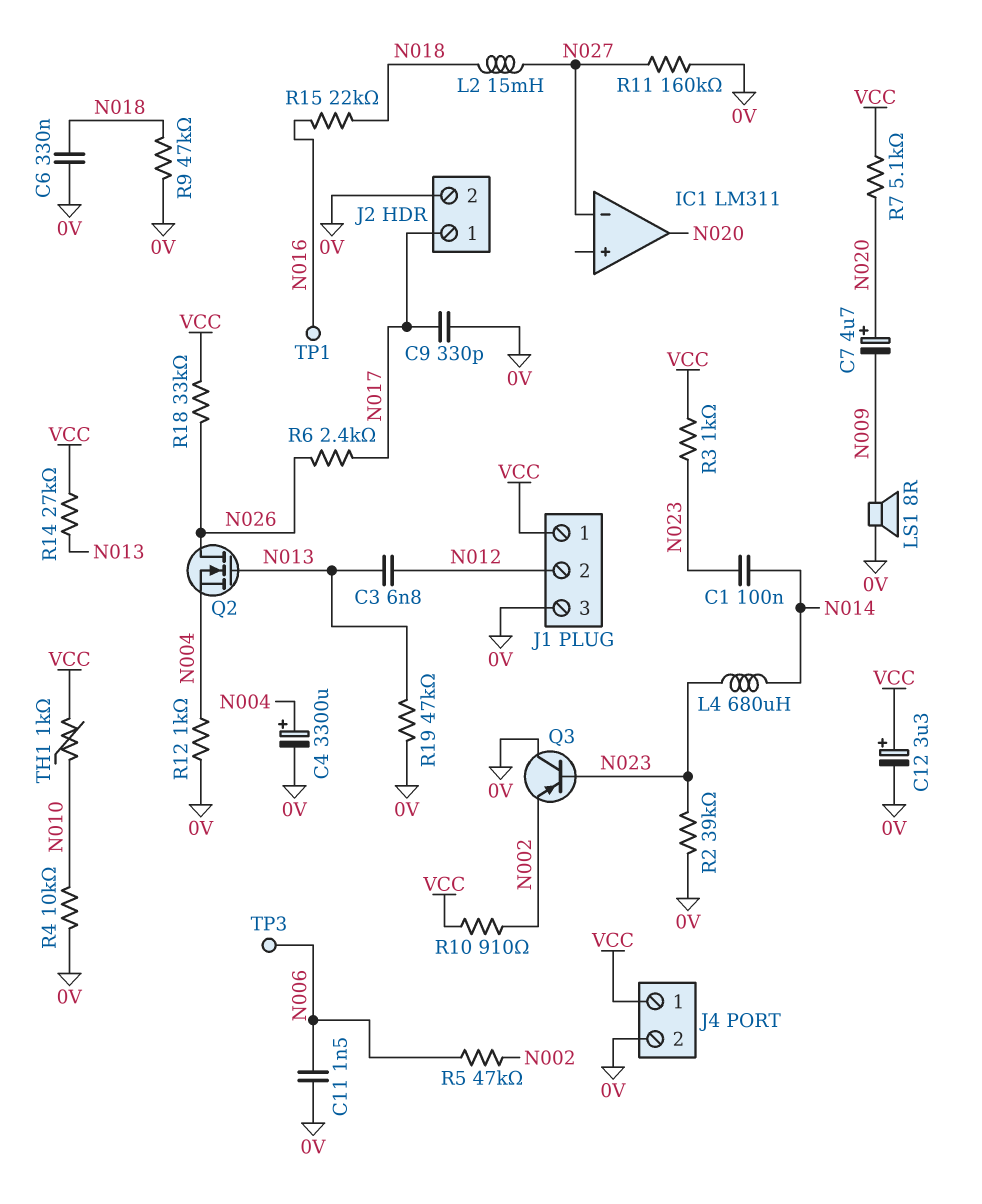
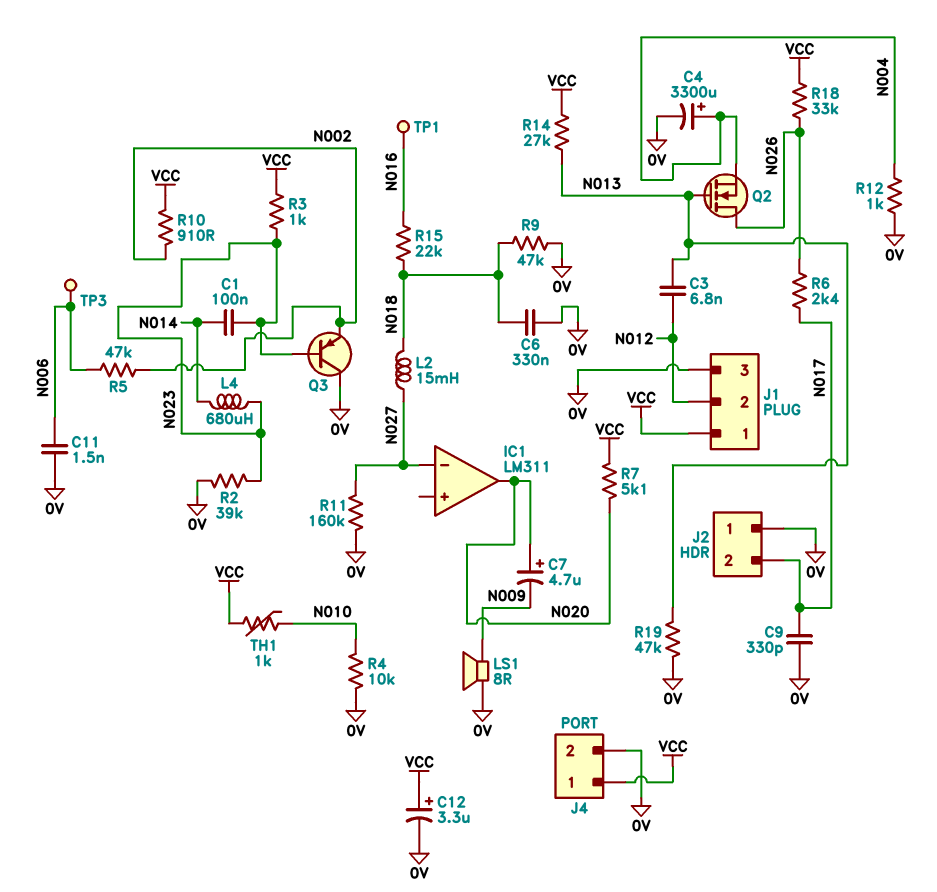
J2 pin 1: N017 -> 0V
J2 pin 2: 0V -> N017

